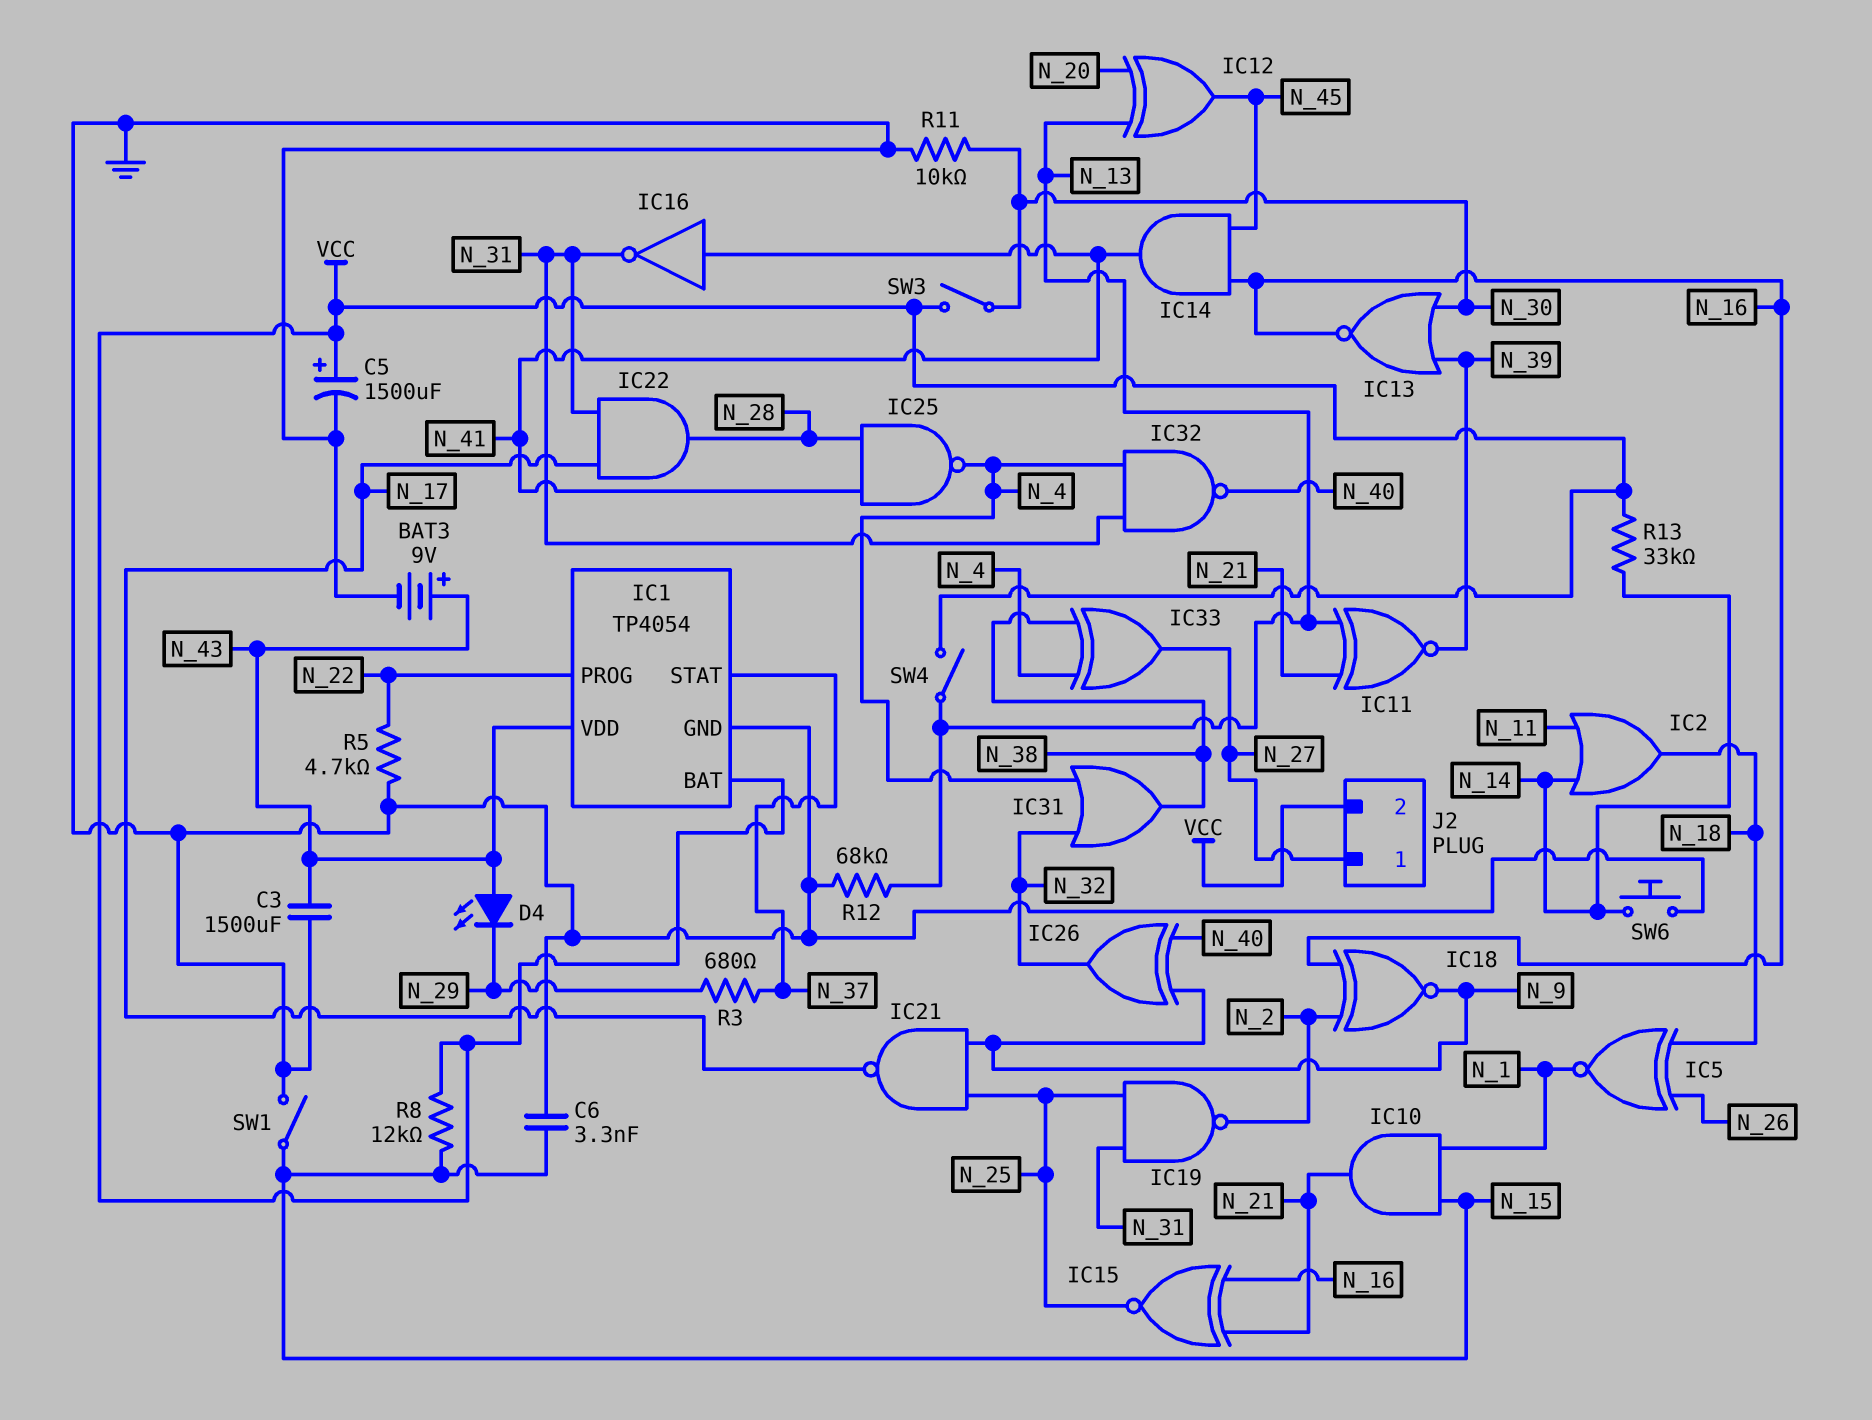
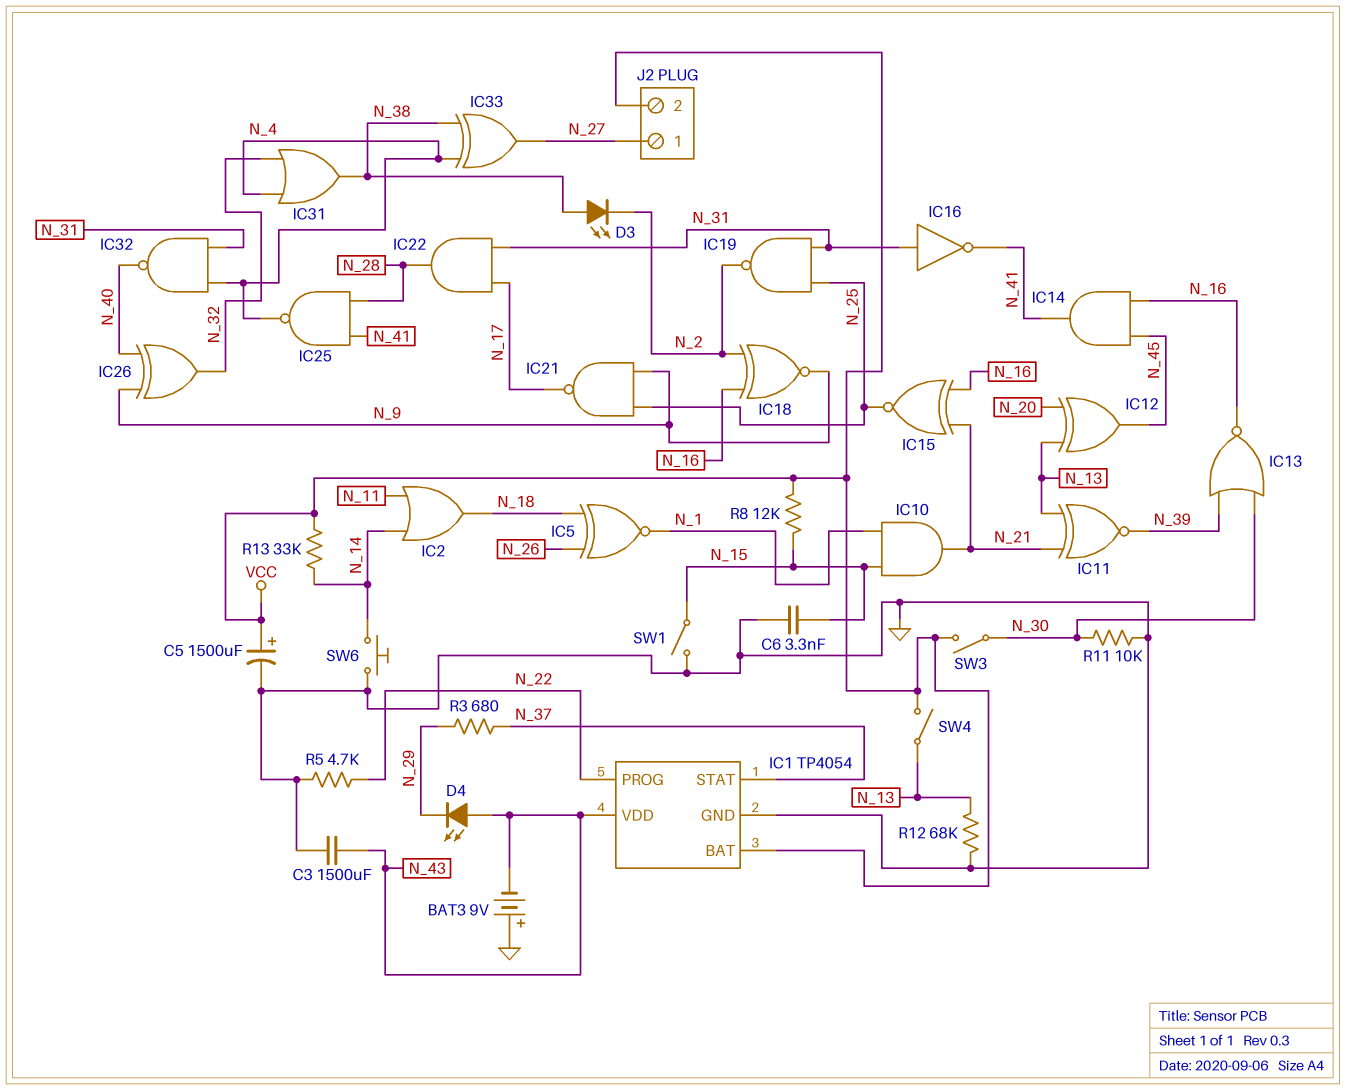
BAT3: 9V (plus N_43, minus GND) -> 9V (plus GND, minus N_43)
D3: none -> LED (A N_38, K N_2)
IC16: NOT (in N_41, out N_31) -> NOT (in N_31, out N_41)

